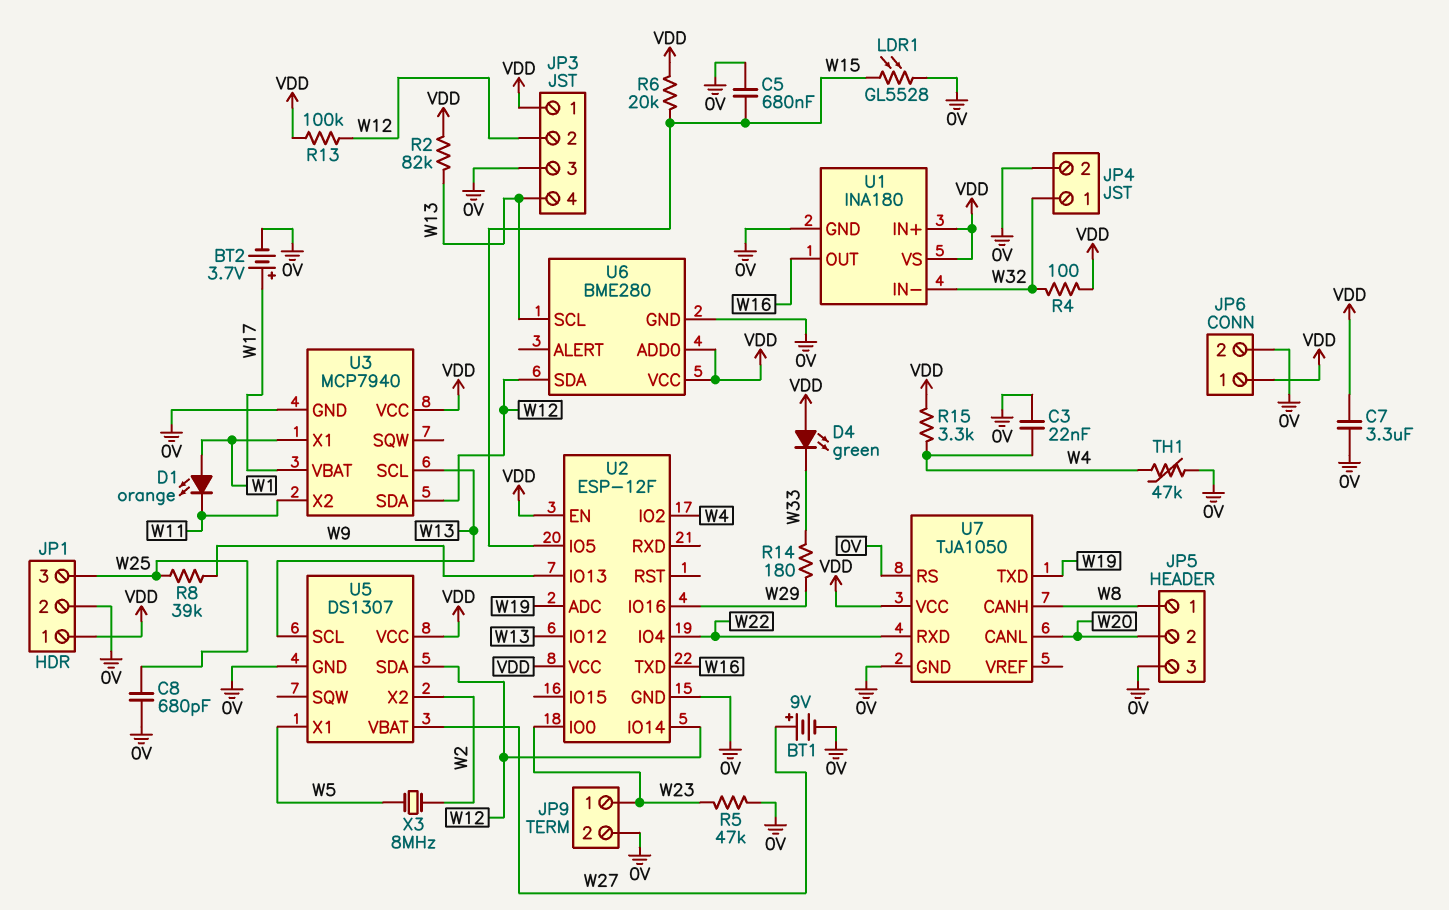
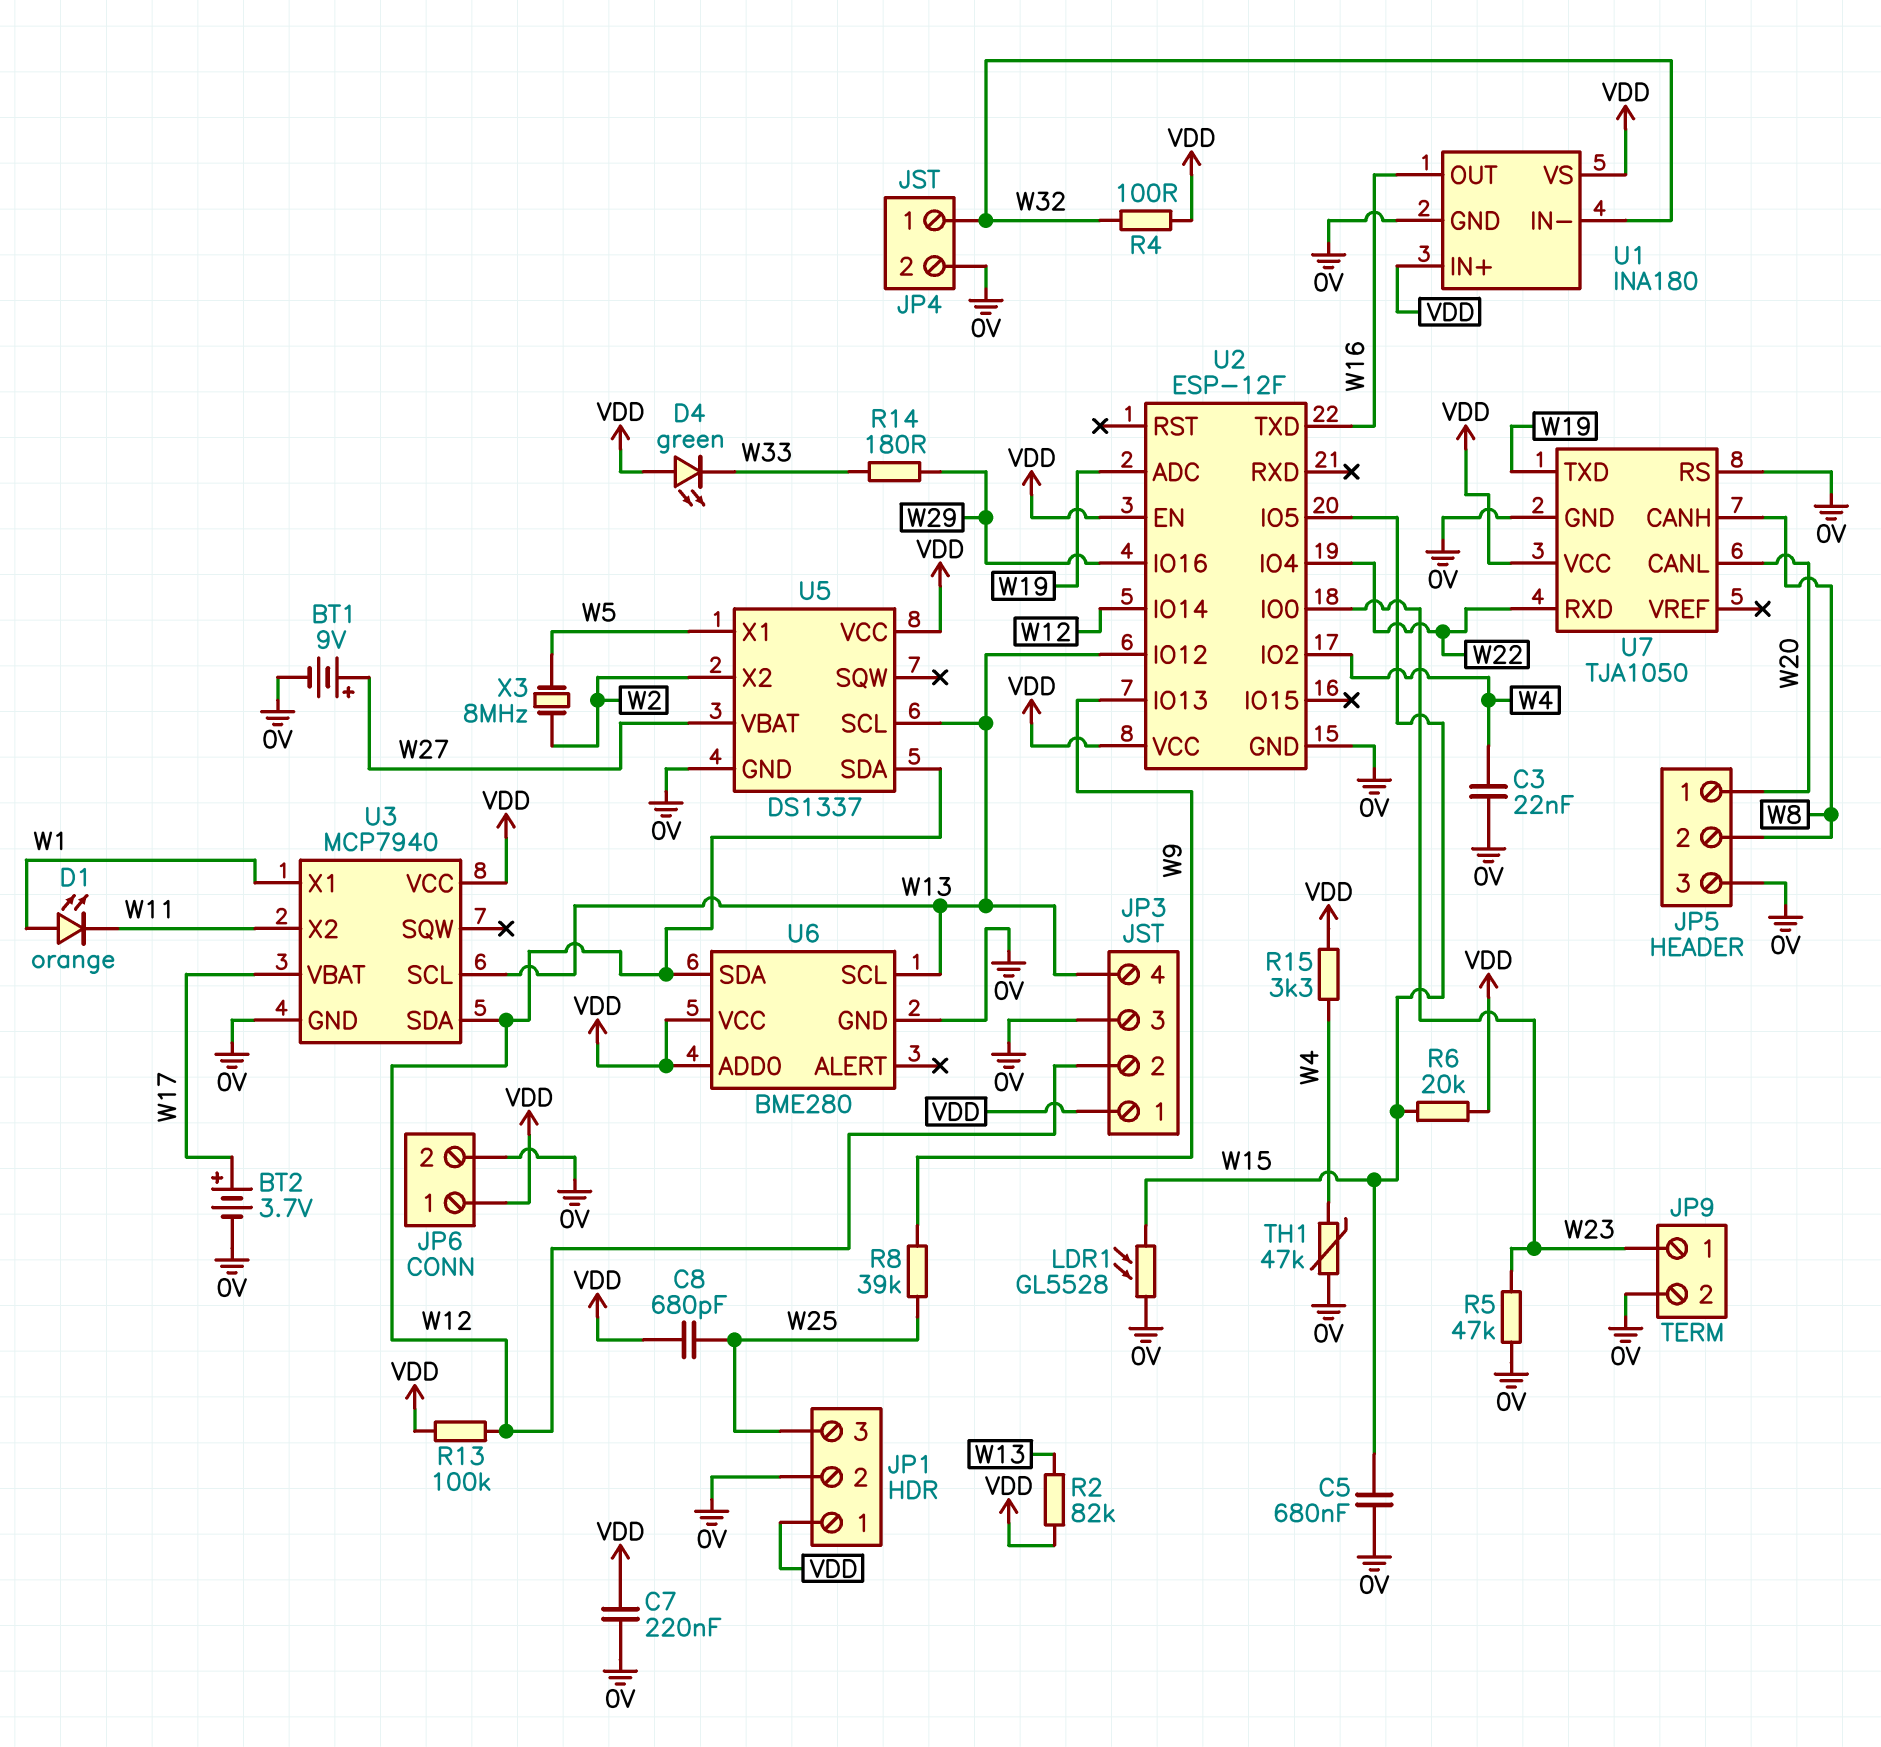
C7: 3.3uF (0V, VDD) -> 220nF (0V, VDD)
C8: 680pF (0V, W25) -> 680pF (VDD, W25)
JP5 pin 1: W8 -> W20
JP5 pin 2: W20 -> W8
U5: DS1307 -> DS1337

